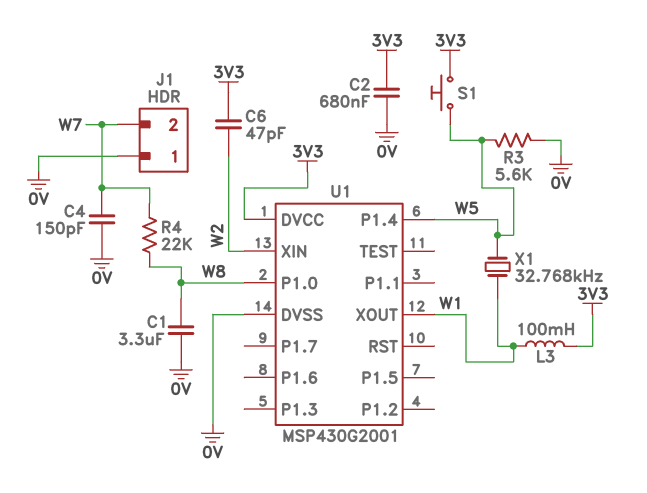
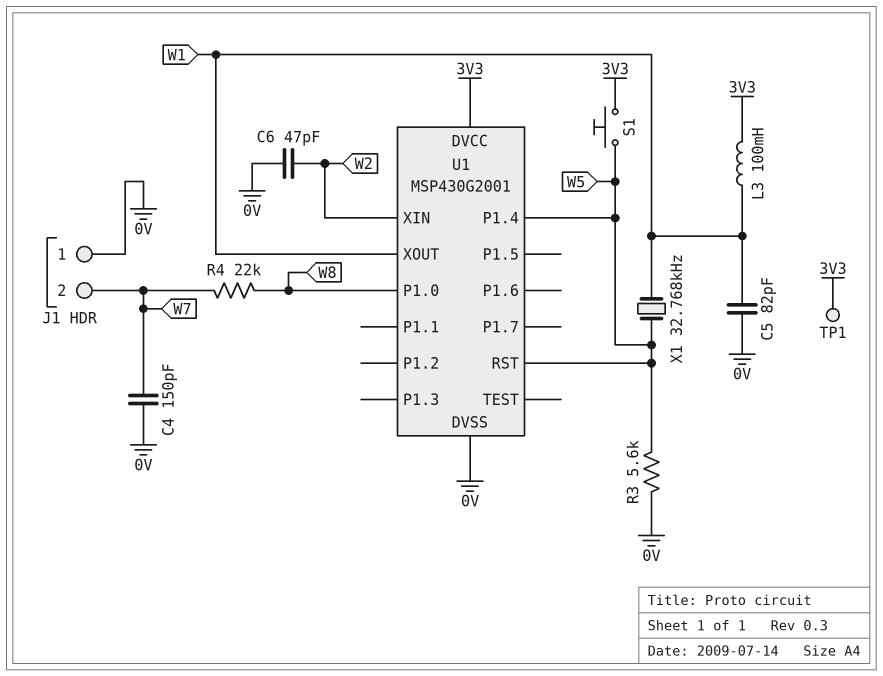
C1: 3.3uF (0V, W8) -> none
C2: 680nF (0V, 3V3) -> none
C5: none -> 82pF (0V, W1)
C6: 47pF (3V3, W2) -> 47pF (0V, W2)
TP1: none -> test point (3V3)
U1 pin RST: none -> W5

